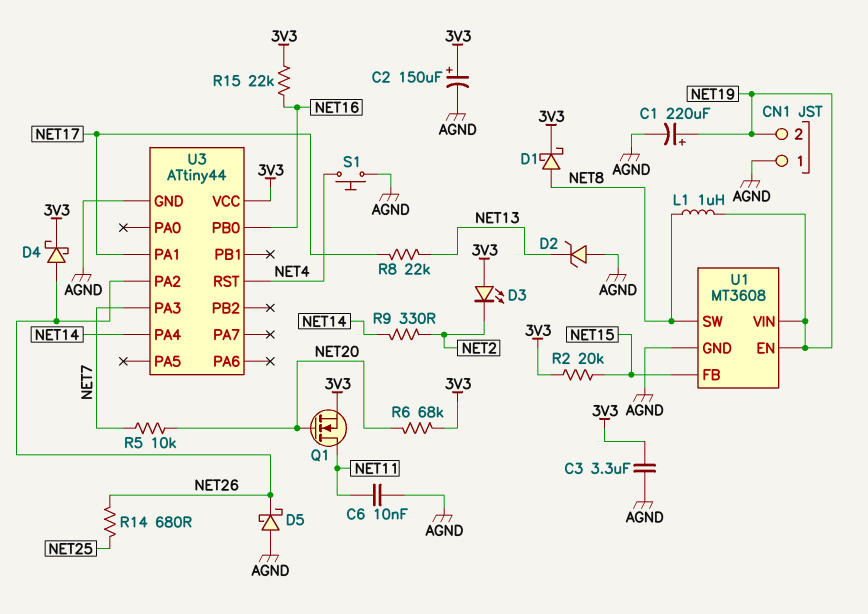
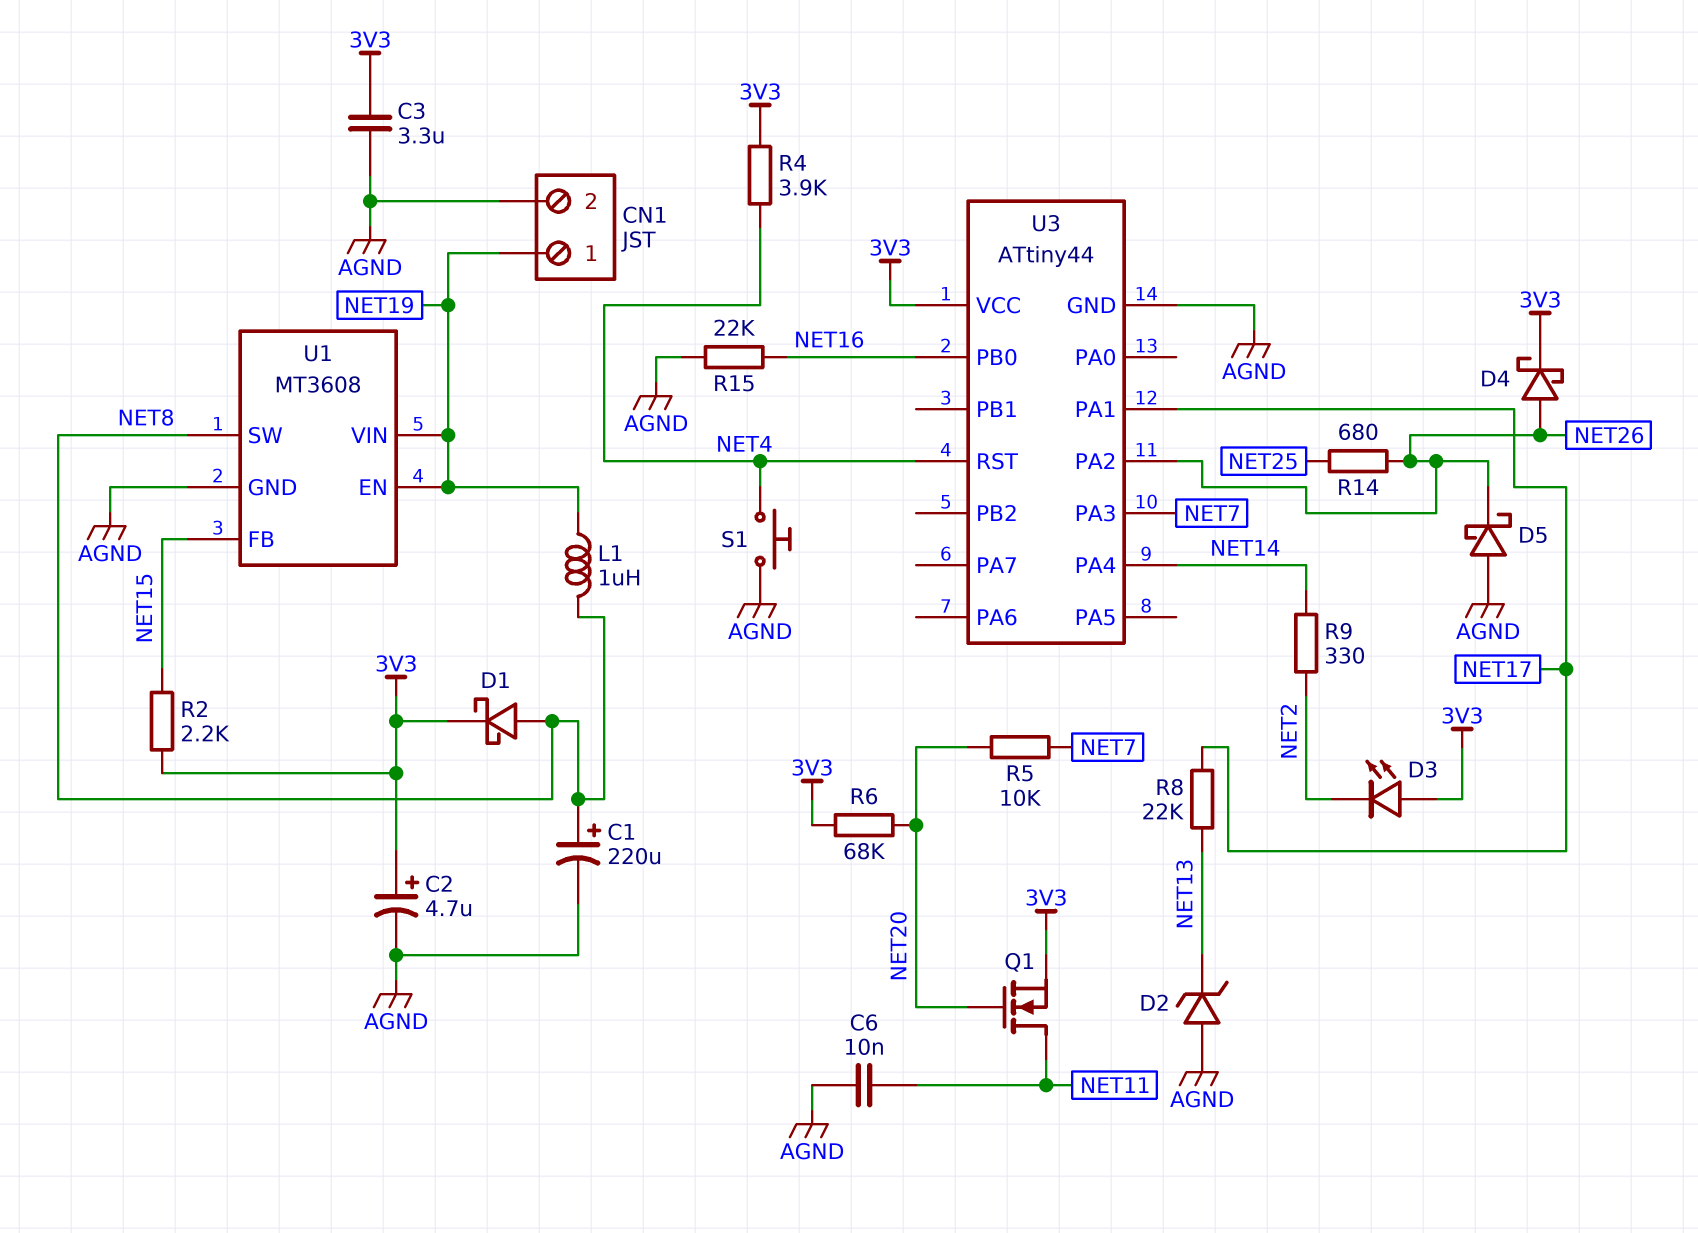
C1: 220uF (plus NET19, minus AGND) -> 220uF (plus NET8, minus AGND)
C2: 150uF (plus 3V3, minus AGND) -> 4.7uF (plus 3V3, minus AGND)
CN1 pin 1: AGND -> NET19
CN1 pin 2: NET19 -> AGND
R2: 20k (3V3, NET15) -> 2.2k (3V3, NET15)
R4: none -> 3.9k (3V3, NET4)
R15: 22k (3V3, NET16) -> 22k (AGND, NET16)

